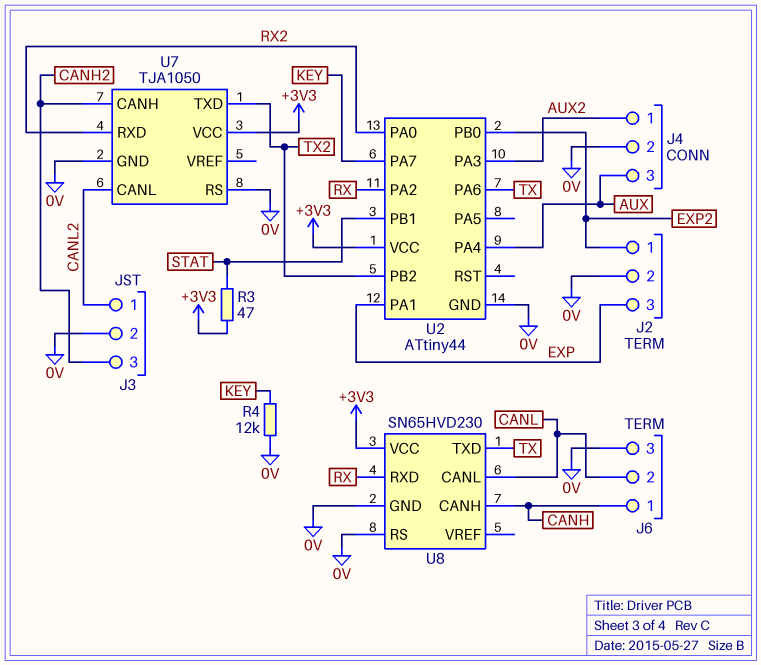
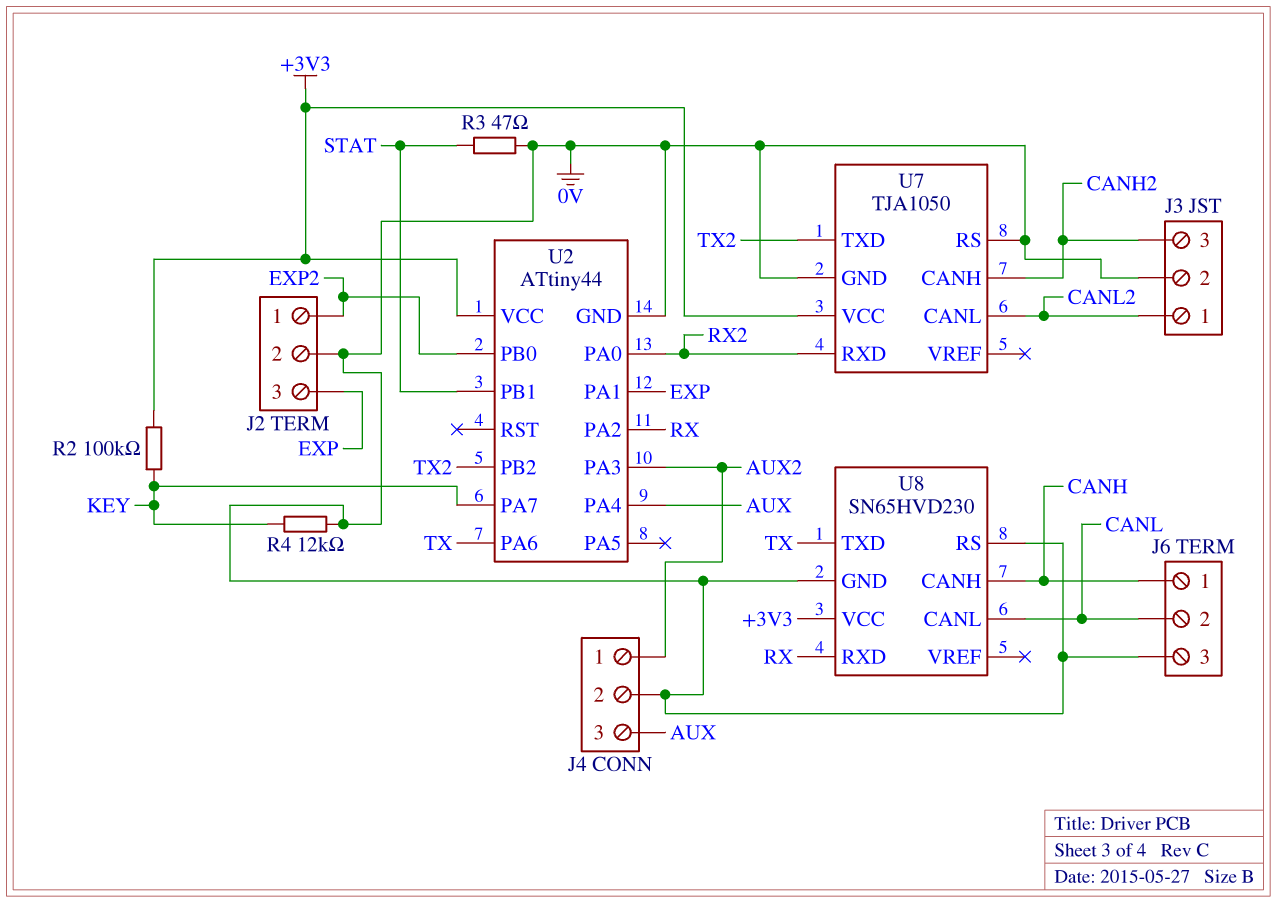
R2: none -> 100k (+3V3, KEY)
R3: 47 (+3V3, STAT) -> 47 (0V, STAT)

